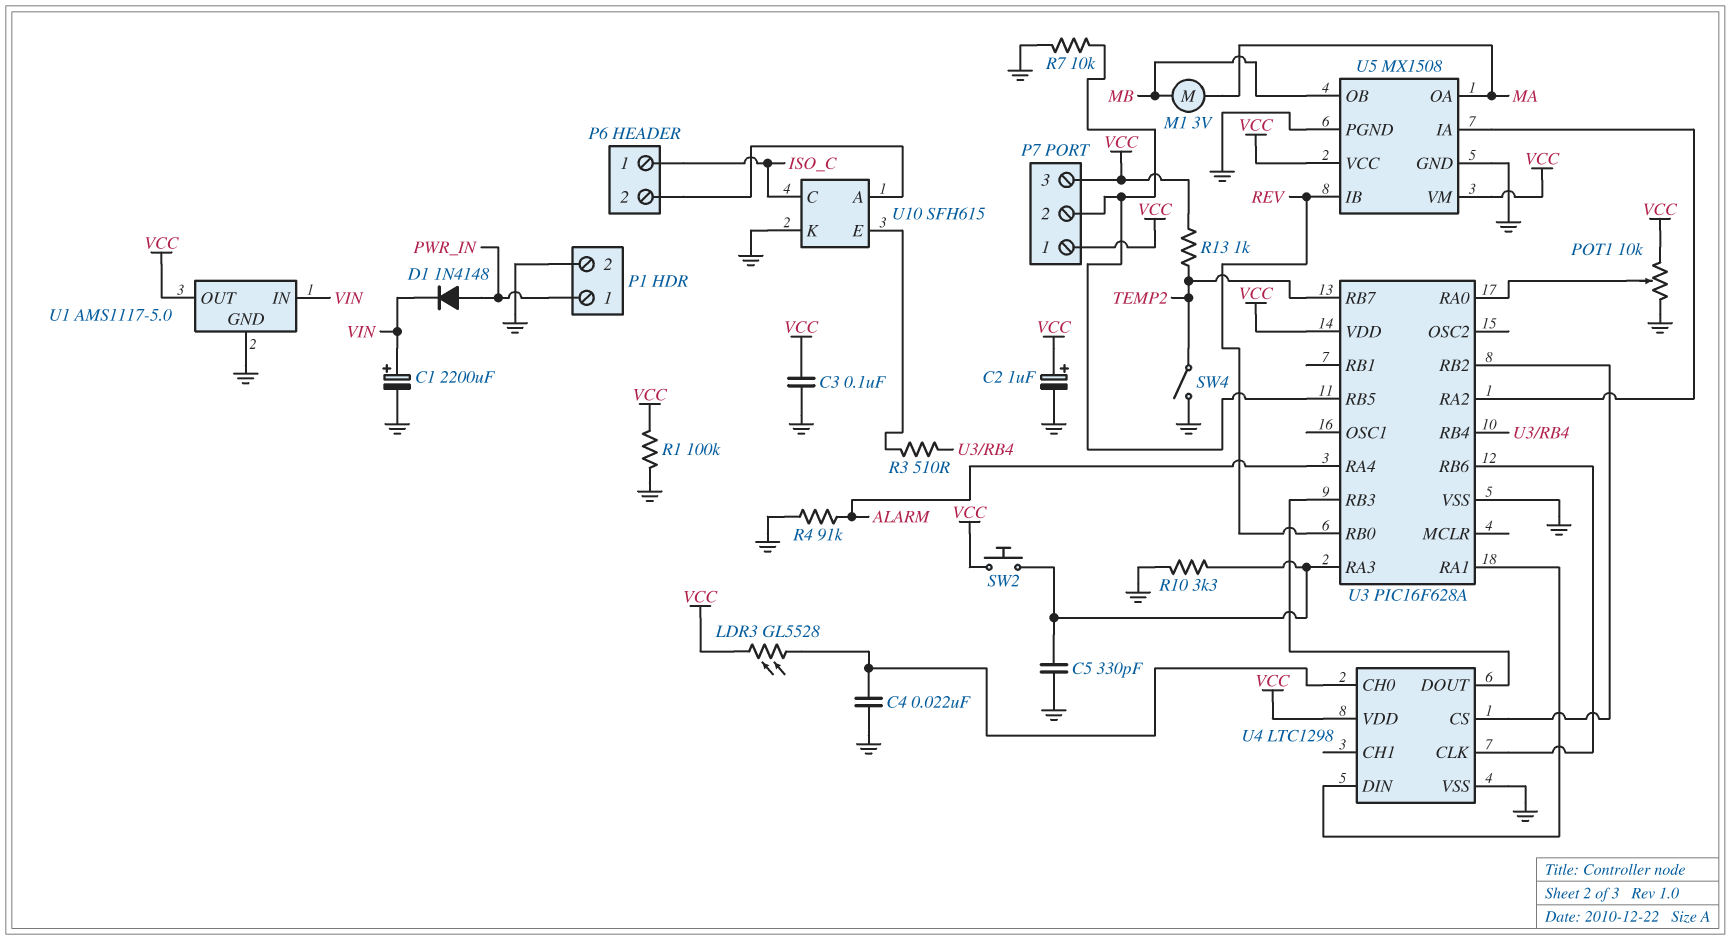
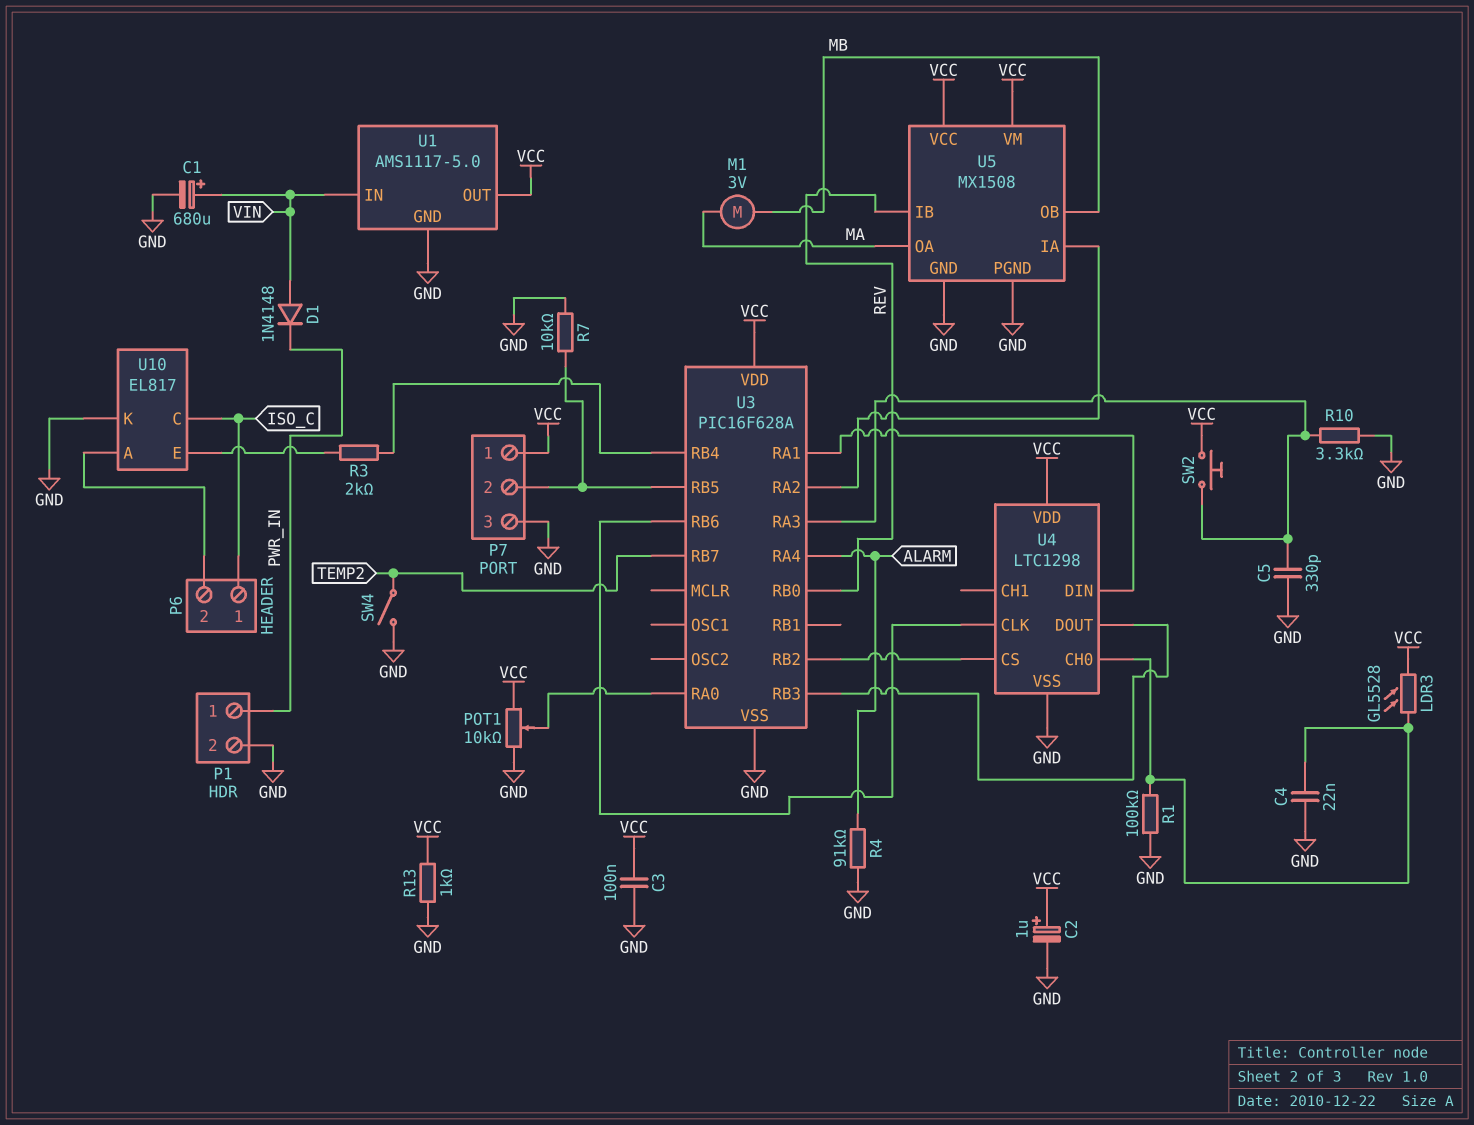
C1: 2200uF (plus VIN, minus GND) -> 680uF (plus VIN, minus GND)
D1: diode 1N4148 (A PWR_IN, K VIN) -> diode 1N4148 (A VIN, K PWR_IN)
P7 pin 3: VCC -> GND
R1: 100k (GND, VCC) -> 100k (GND, U4/CH0)
R3: 510 (U3/RB4, U10/E) -> 2k (U3/RB4, U10/E)
R13: 1k (TEMP2, VCC) -> 1k (GND, VCC)
U10: SFH615 -> EL817

